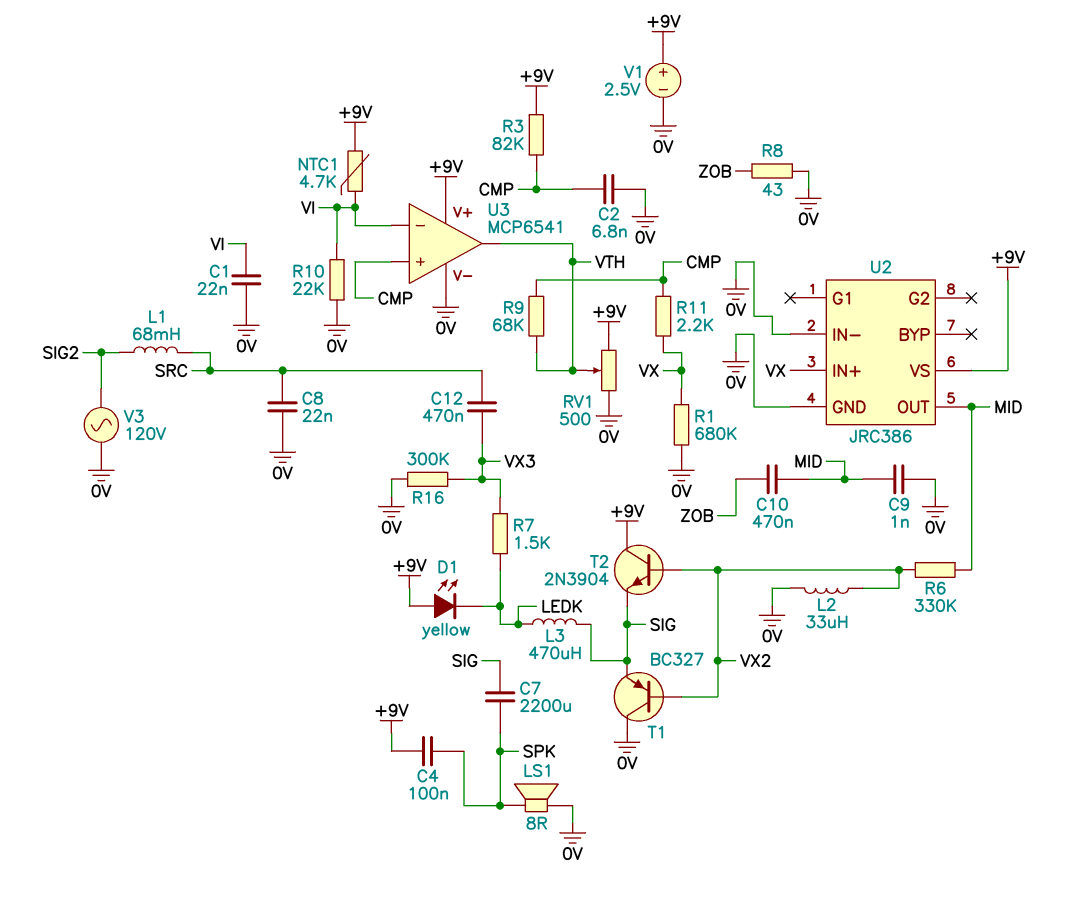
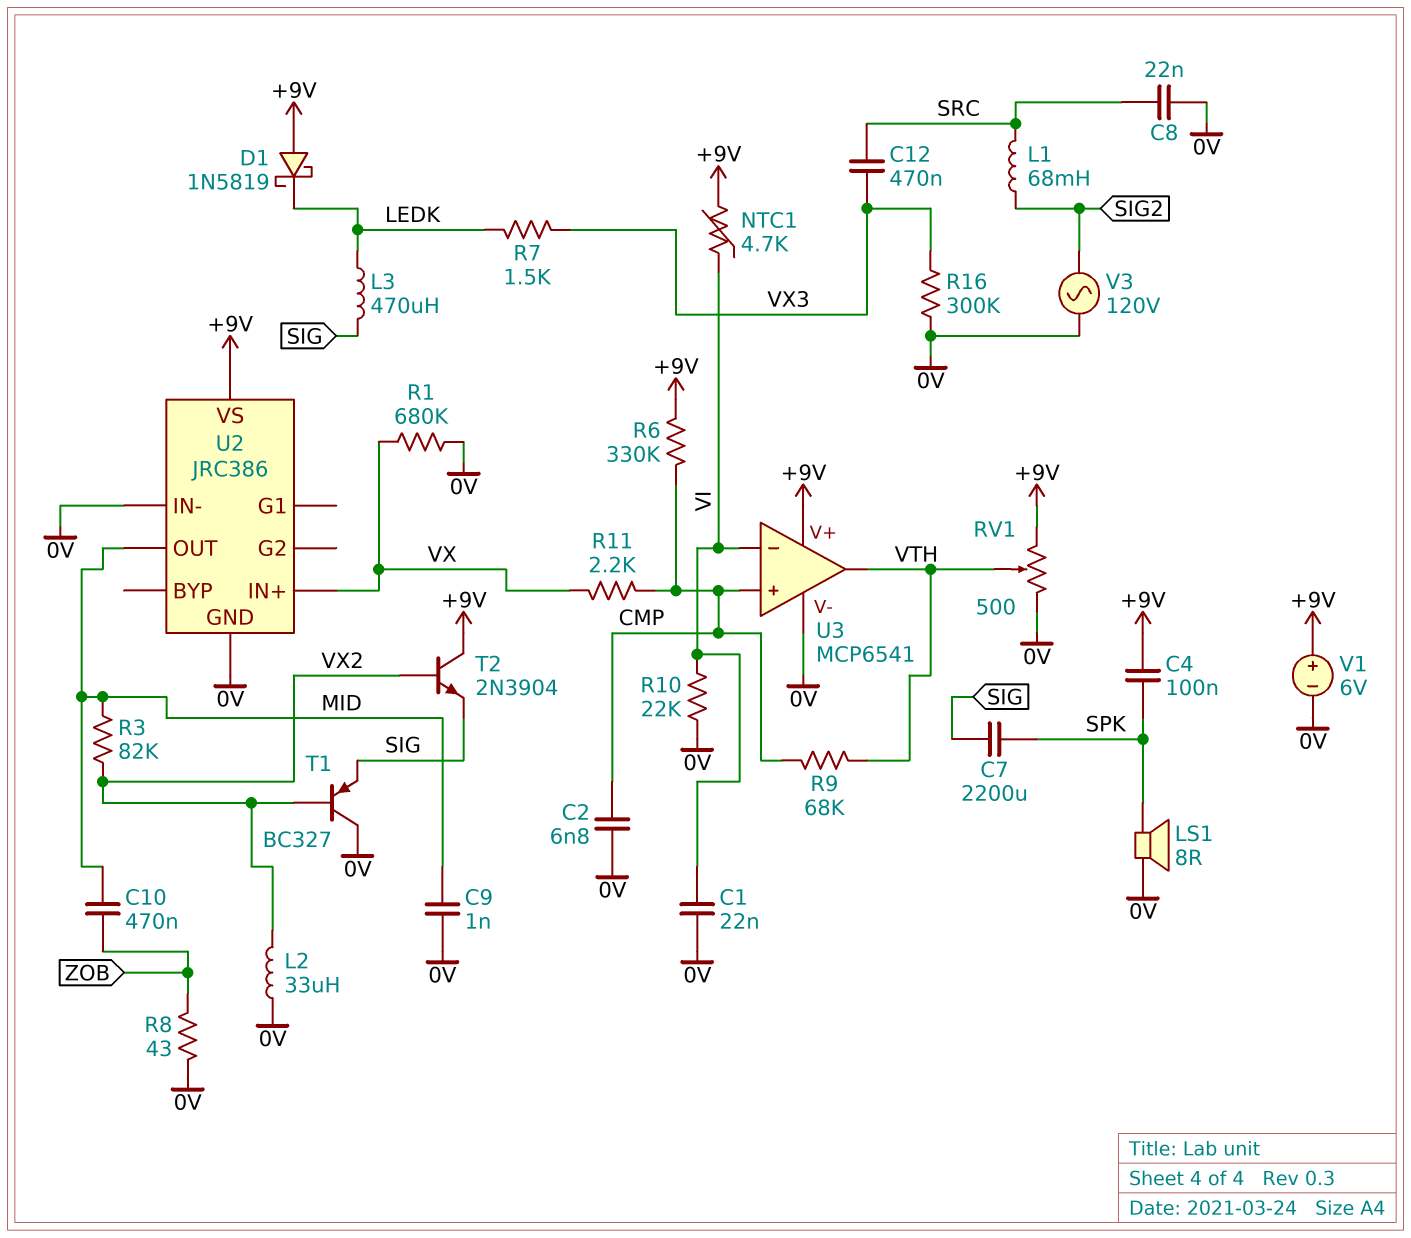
D1: LED yellow (A +9V, K LEDK) -> schottky 1N5819 (A +9V, K LEDK)
R3: 82k (+9V, CMP) -> 82k (MID, VX2)
R6: 330k (MID, VX2) -> 330k (+9V, CMP)
V1: 2.5V (plus +9V, minus 0V) -> 6V (plus +9V, minus 0V)

